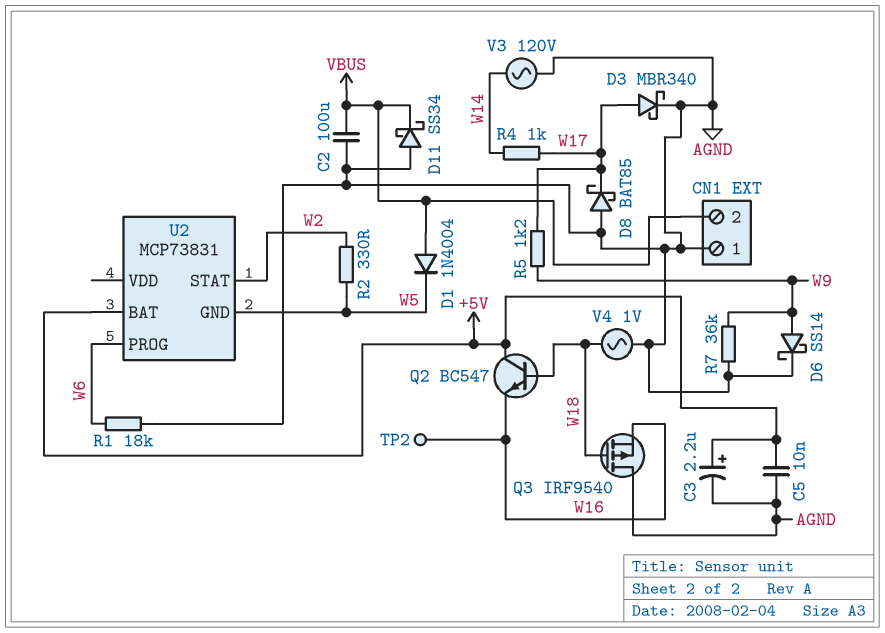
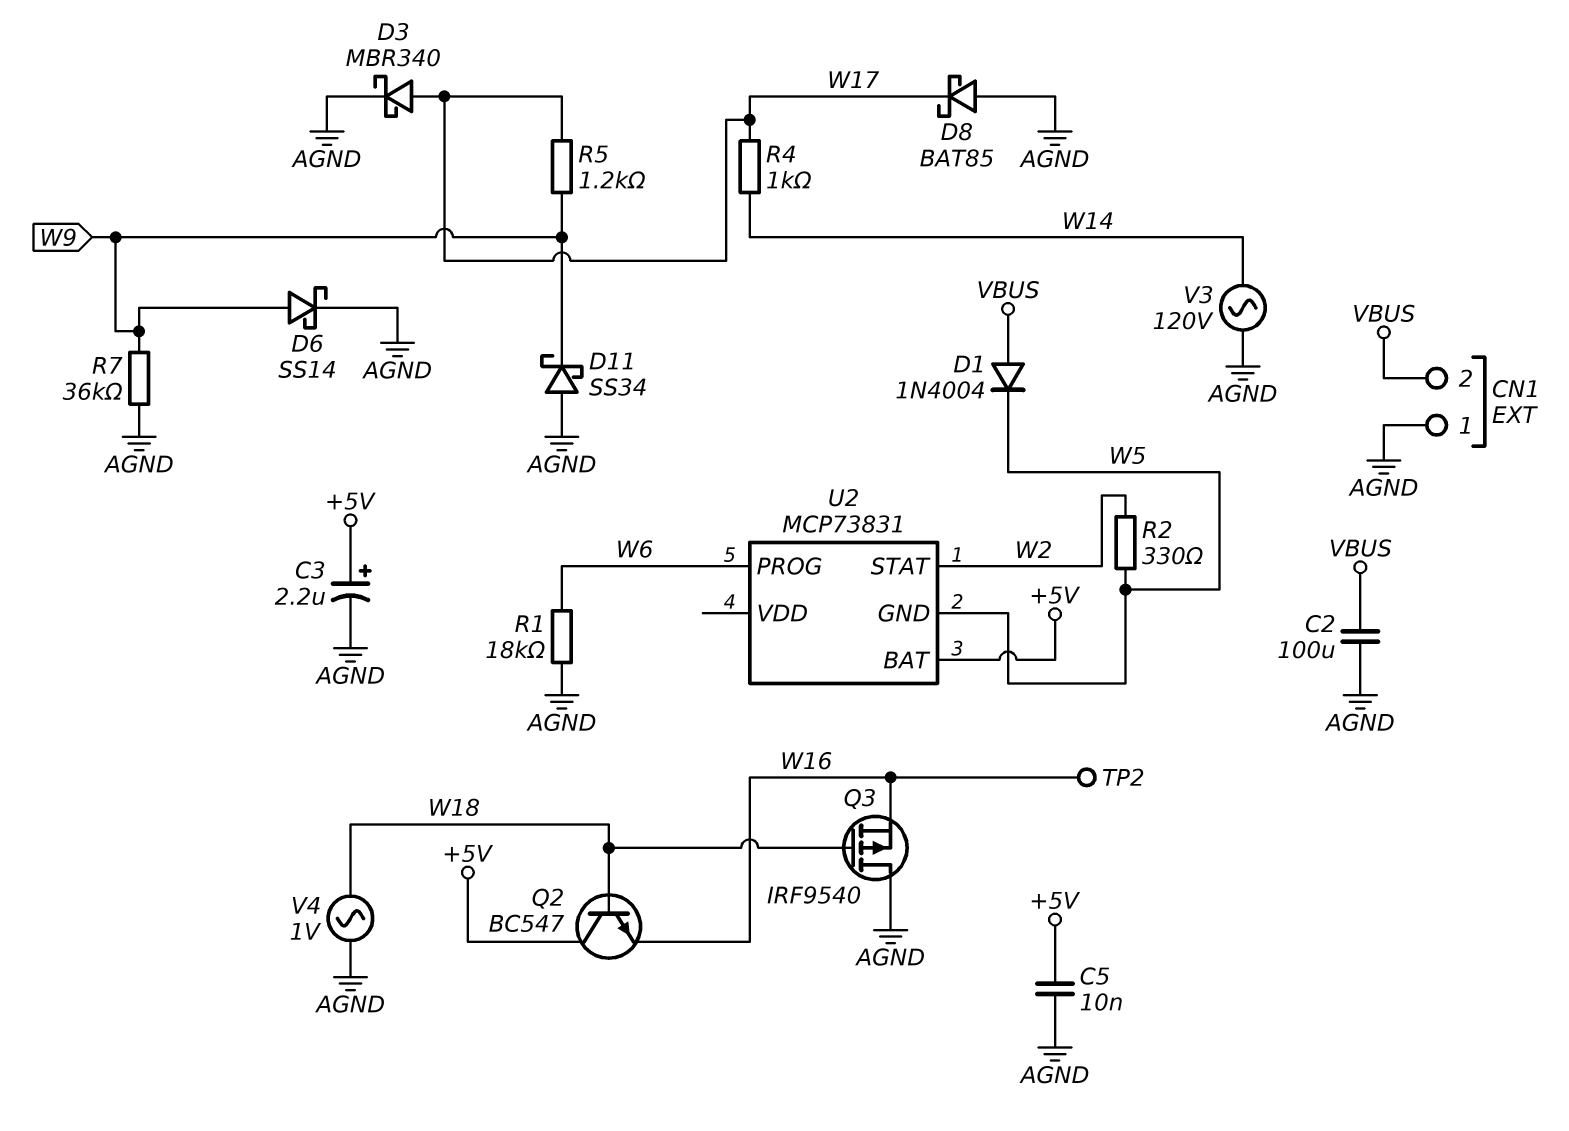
D11: schottky SS34 (A AGND, K VBUS) -> schottky SS34 (A AGND, K W9)

